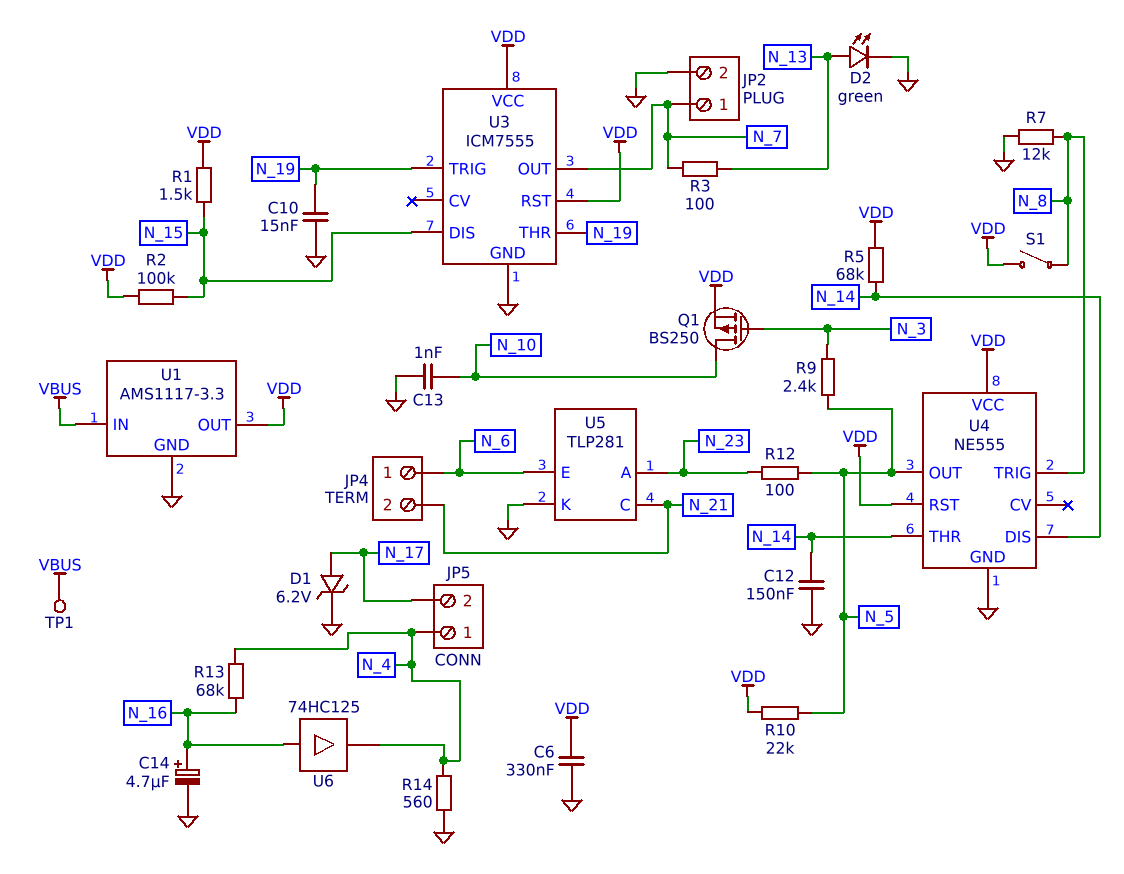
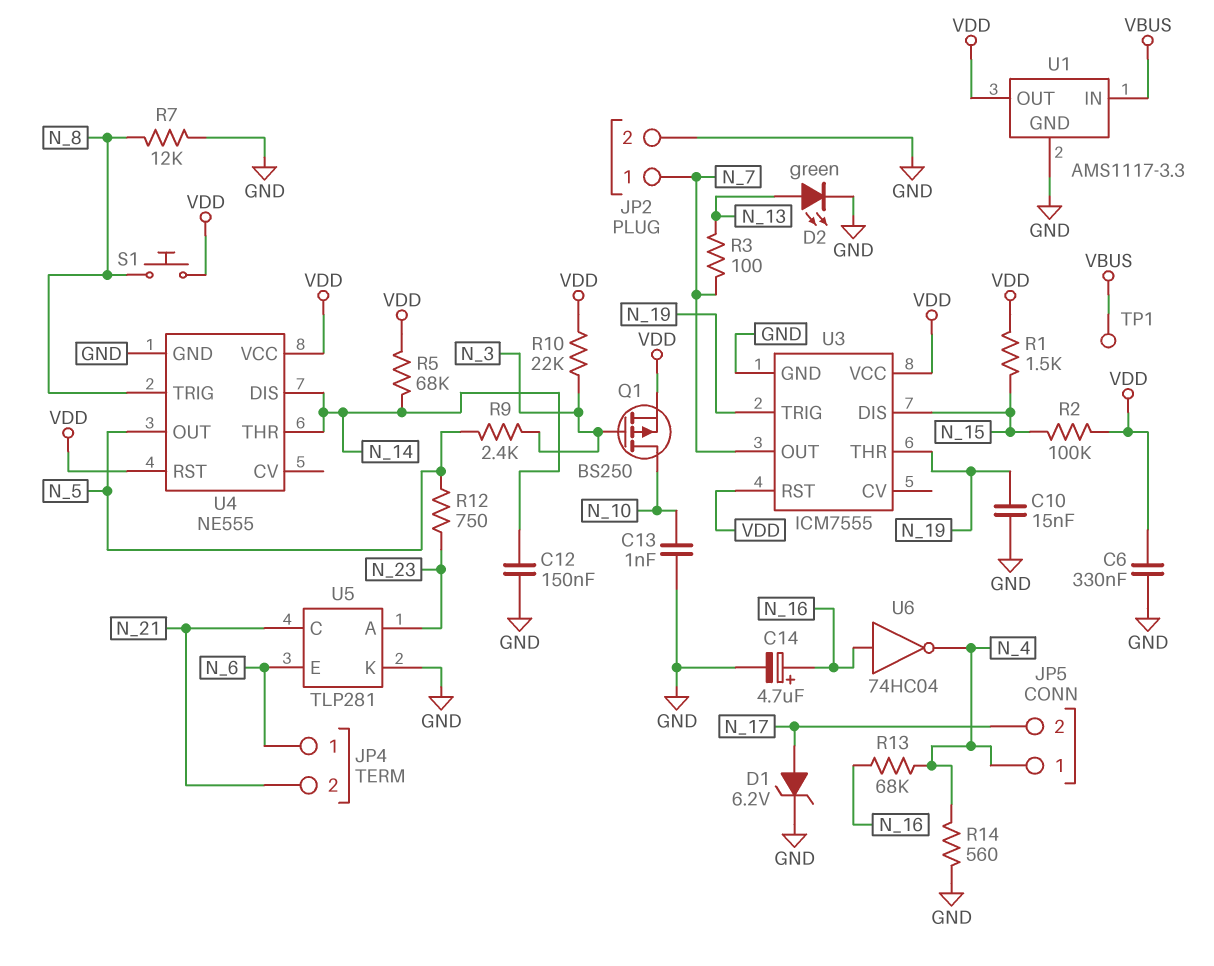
R10: 22k (N_5, VDD) -> 22k (N_3, VDD)
R12: 100 (N_5, N_23) -> 750 (N_5, N_23)
S1: switch (N_8, VDD) -> button (N_8, VDD)
U6: buffer 74HC125 (in N_16, out N_4) -> NOT 74HC04 (in N_16, out N_4)

